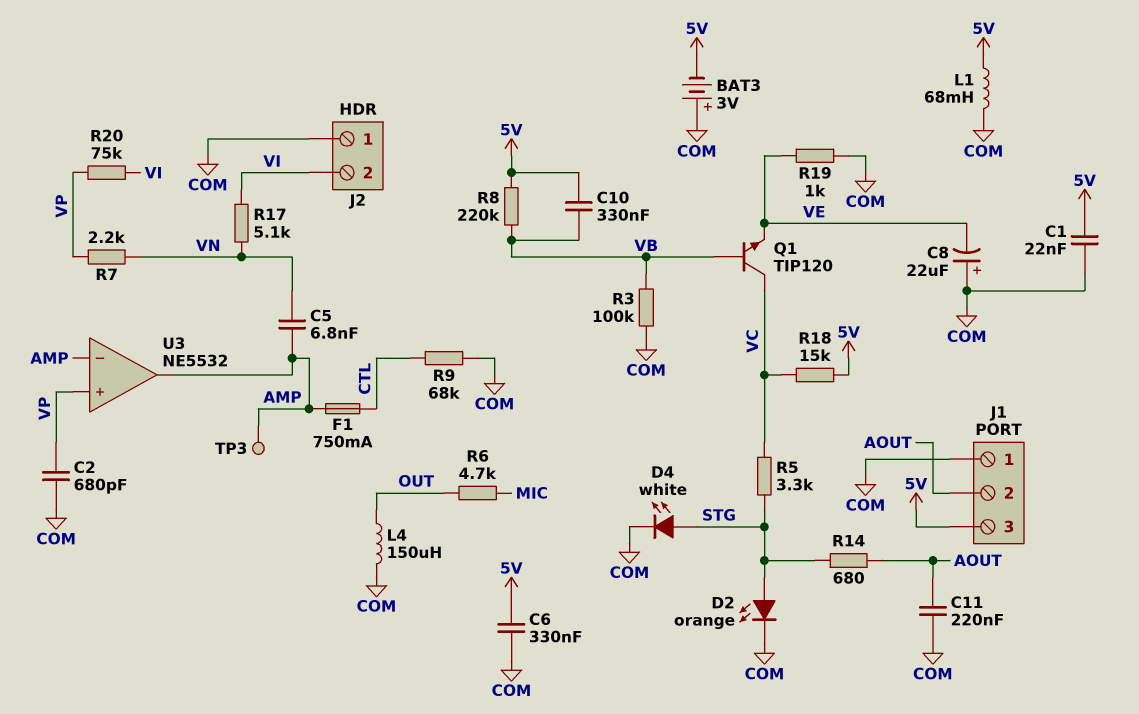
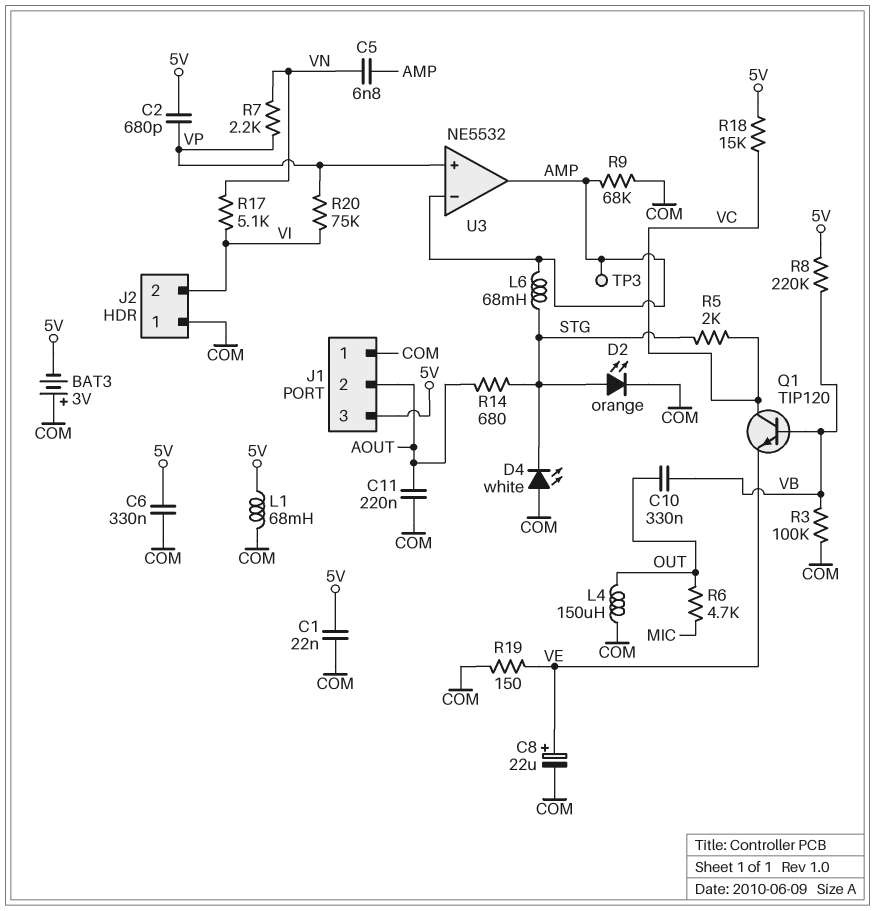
C2: 680pF (COM, VP) -> 680pF (5V, VP)
C8: 22uF (plus COM, minus VE) -> 22uF (plus VE, minus COM)
C10: 330nF (5V, VB) -> 330nF (OUT, VB)
D4: LED white (A STG, K COM) -> LED white (A COM, K STG)
F1: 750mA (AMP, CTL) -> none
L6: none -> 68mH (AMP, STG)
R5: 3.3k (STG, VC) -> 2k (STG, VC)
R9: 68k (COM, CTL) -> 68k (AMP, COM)
R19: 1k (COM, VE) -> 150 (COM, VE)

